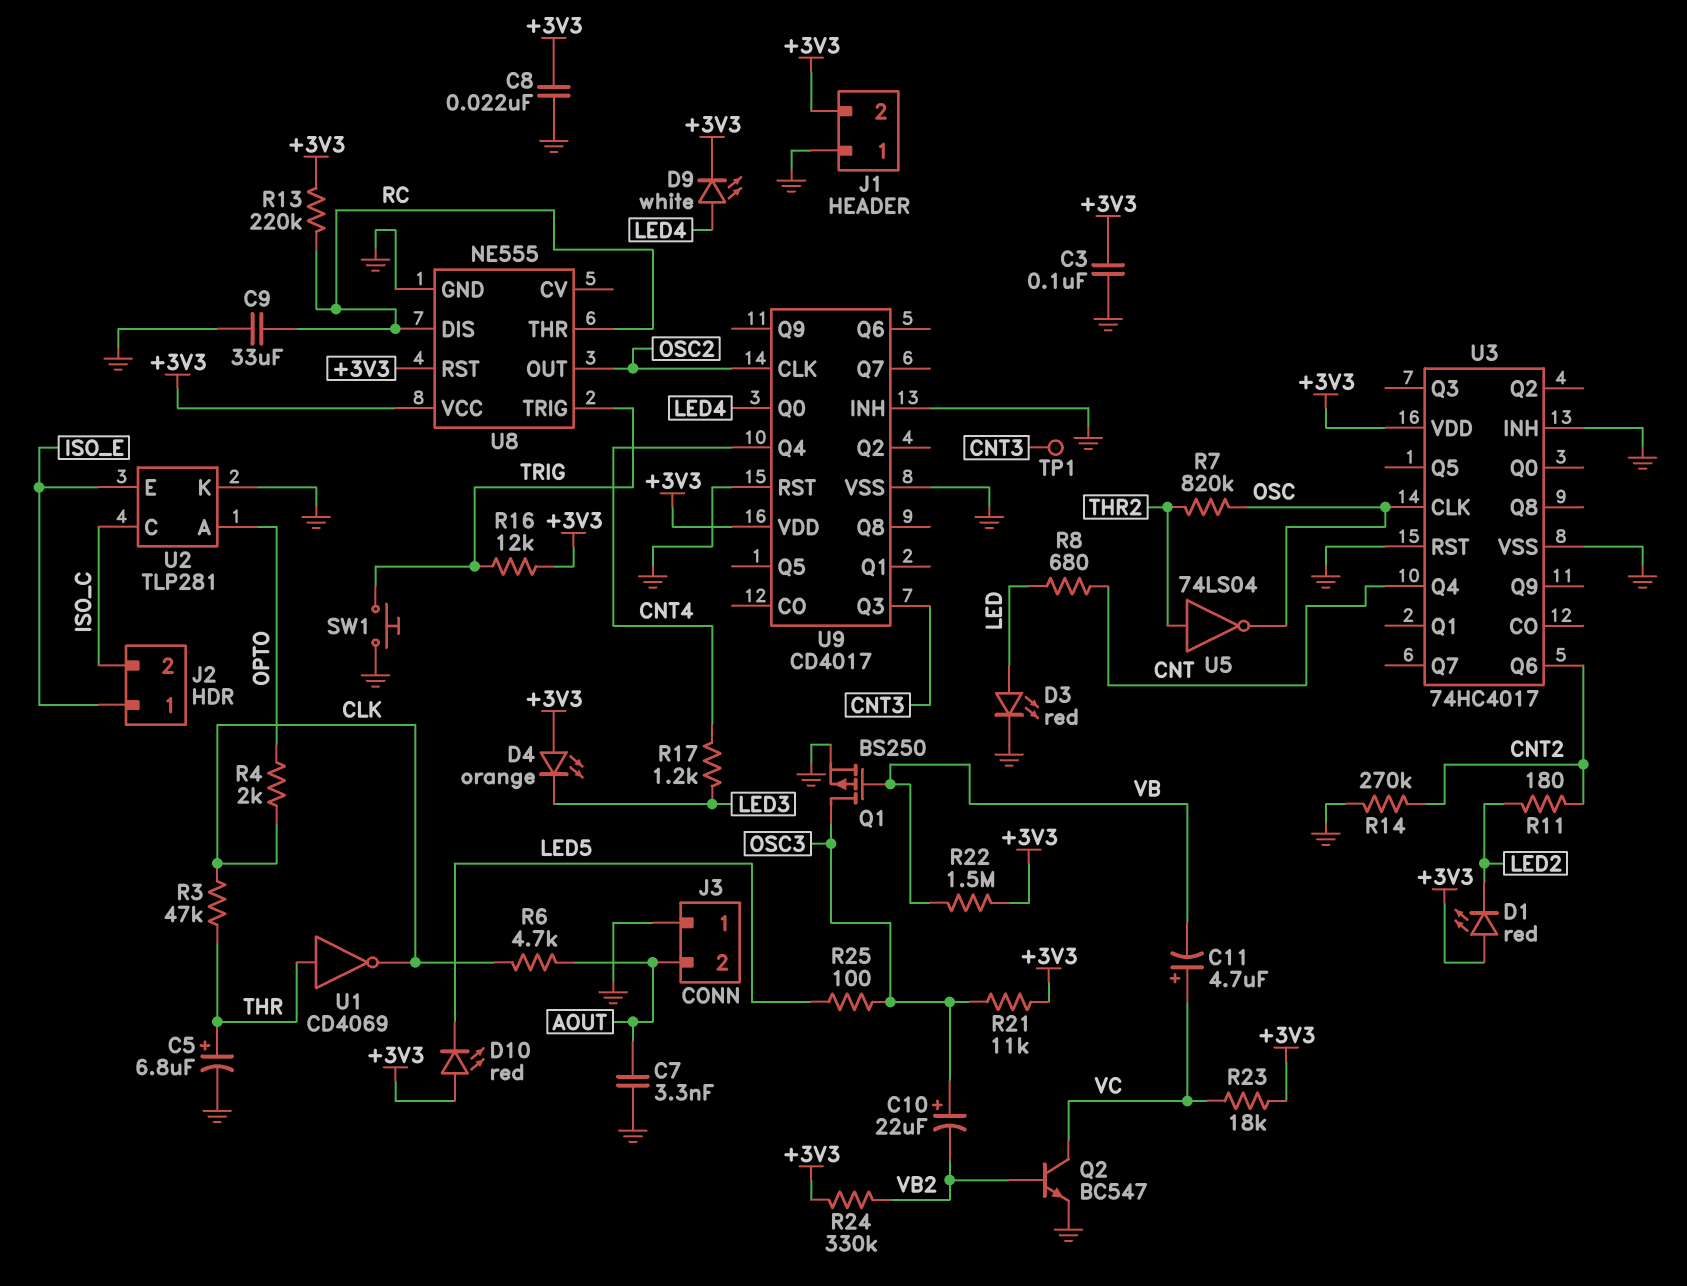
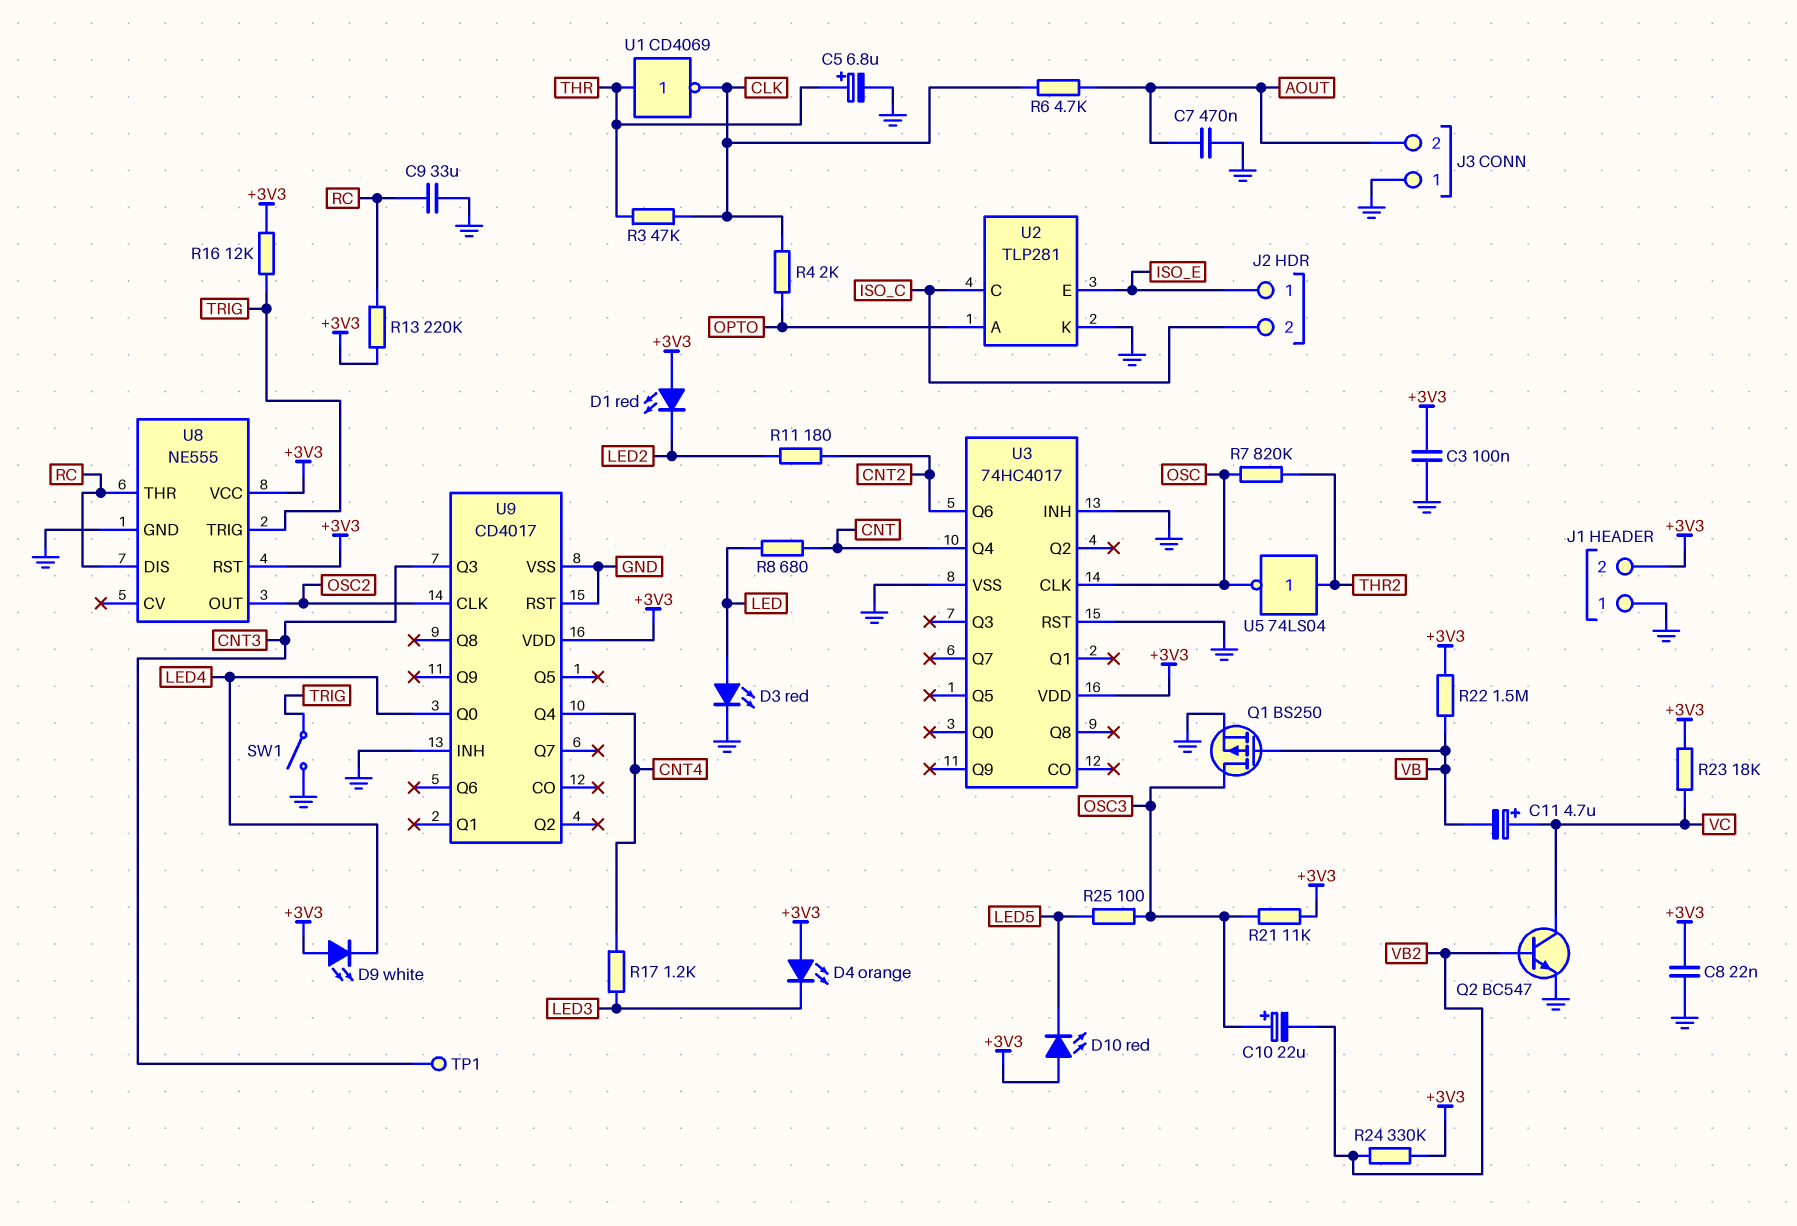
C7: 3.3nF (AOUT, GND) -> 470nF (AOUT, GND)
D9: LED white (A LED4, K +3V3) -> LED white (A +3V3, K LED4)
R14: 270k (CNT2, GND) -> none
SW1: button (GND, TRIG) -> switch (GND, TRIG)

